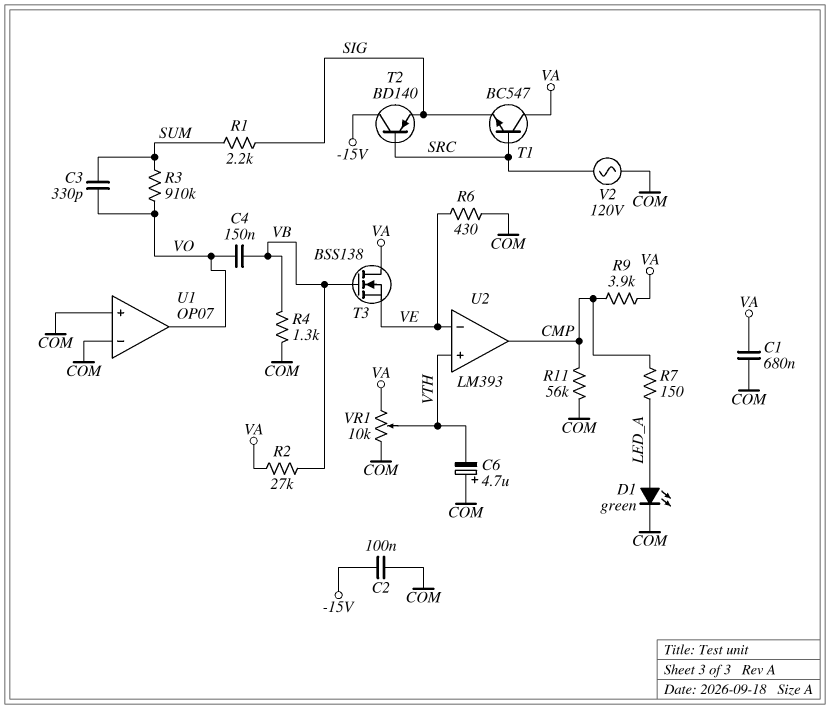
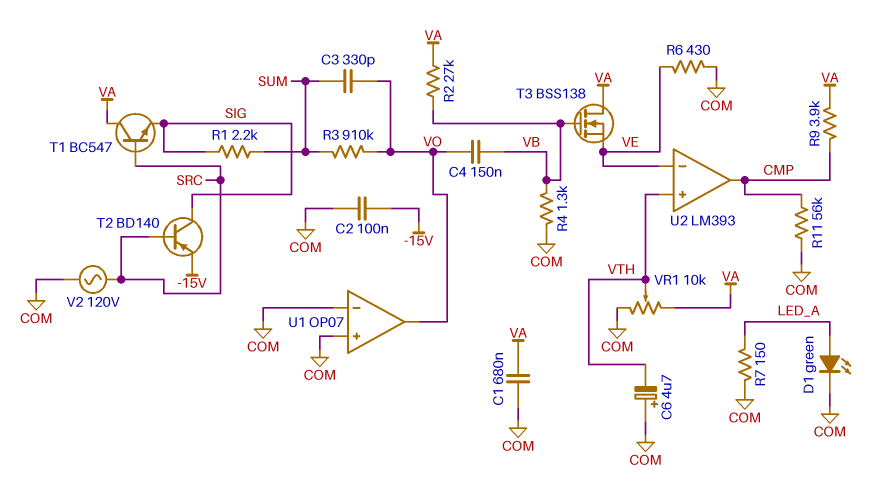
R7: 150 (CMP, LED_A) -> 150 (COM, LED_A)
T2: PNP BD140 (B SRC, C -15V, E SIG) -> PNP BD140 (B SRC, C SIG, E -15V)

